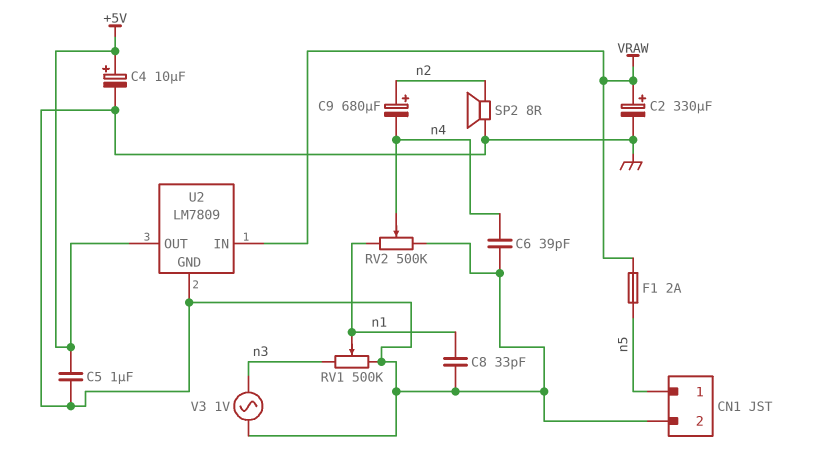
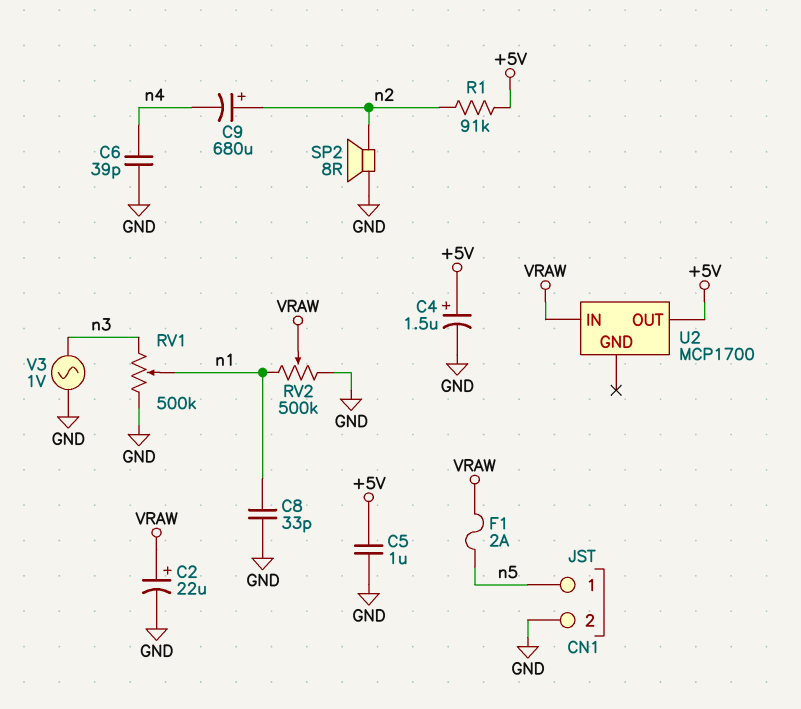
C2: 330uF (plus VRAW, minus GND) -> 22uF (plus VRAW, minus GND)
C4: 10uF (plus +5V, minus GND) -> 1.5uF (plus +5V, minus GND)
R1: none -> 91k (+5V, n2)
RV2: 500k (GND, n1, wiper n4) -> 500k (GND, n1, wiper VRAW)
U2: LM7809 -> MCP1700
U2 pin GND: GND -> none

